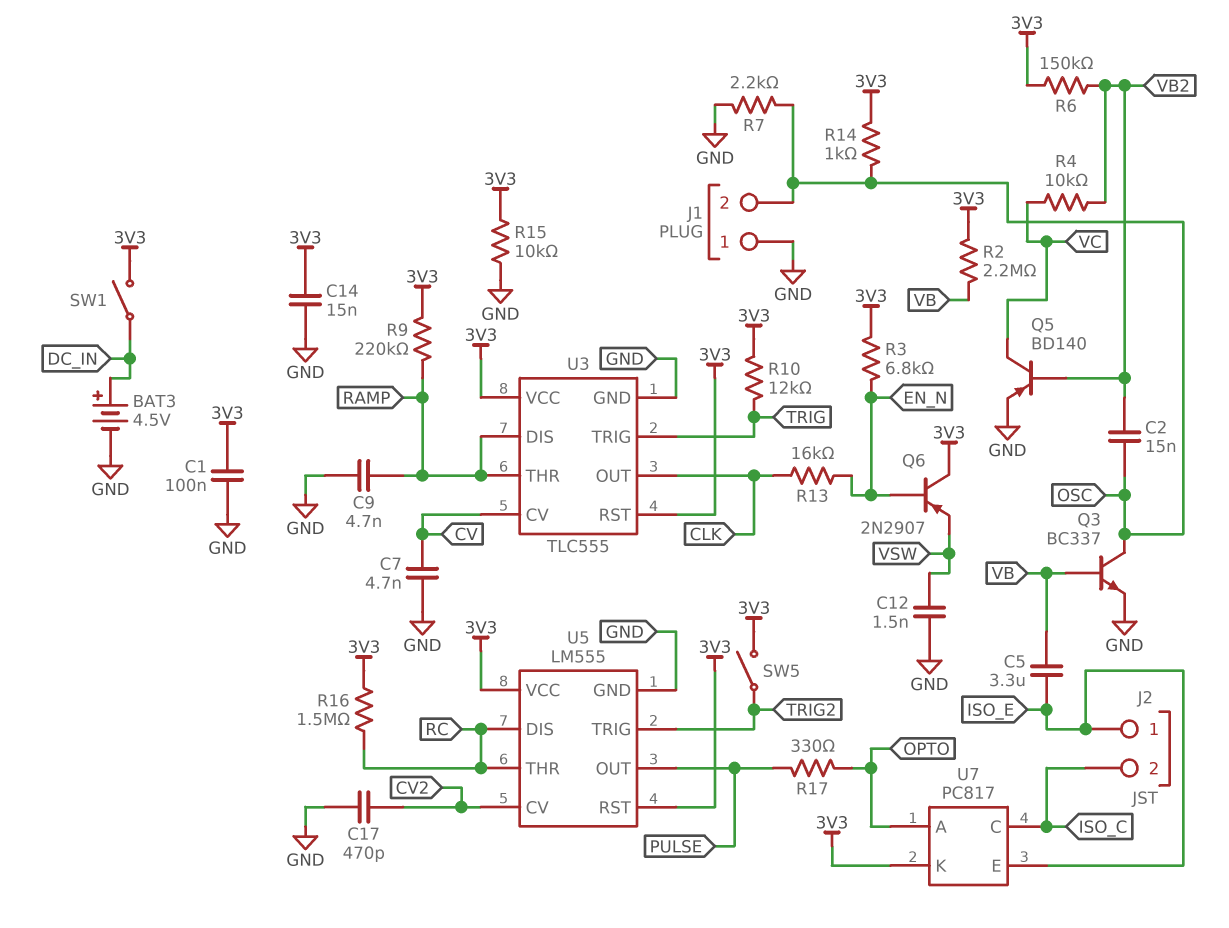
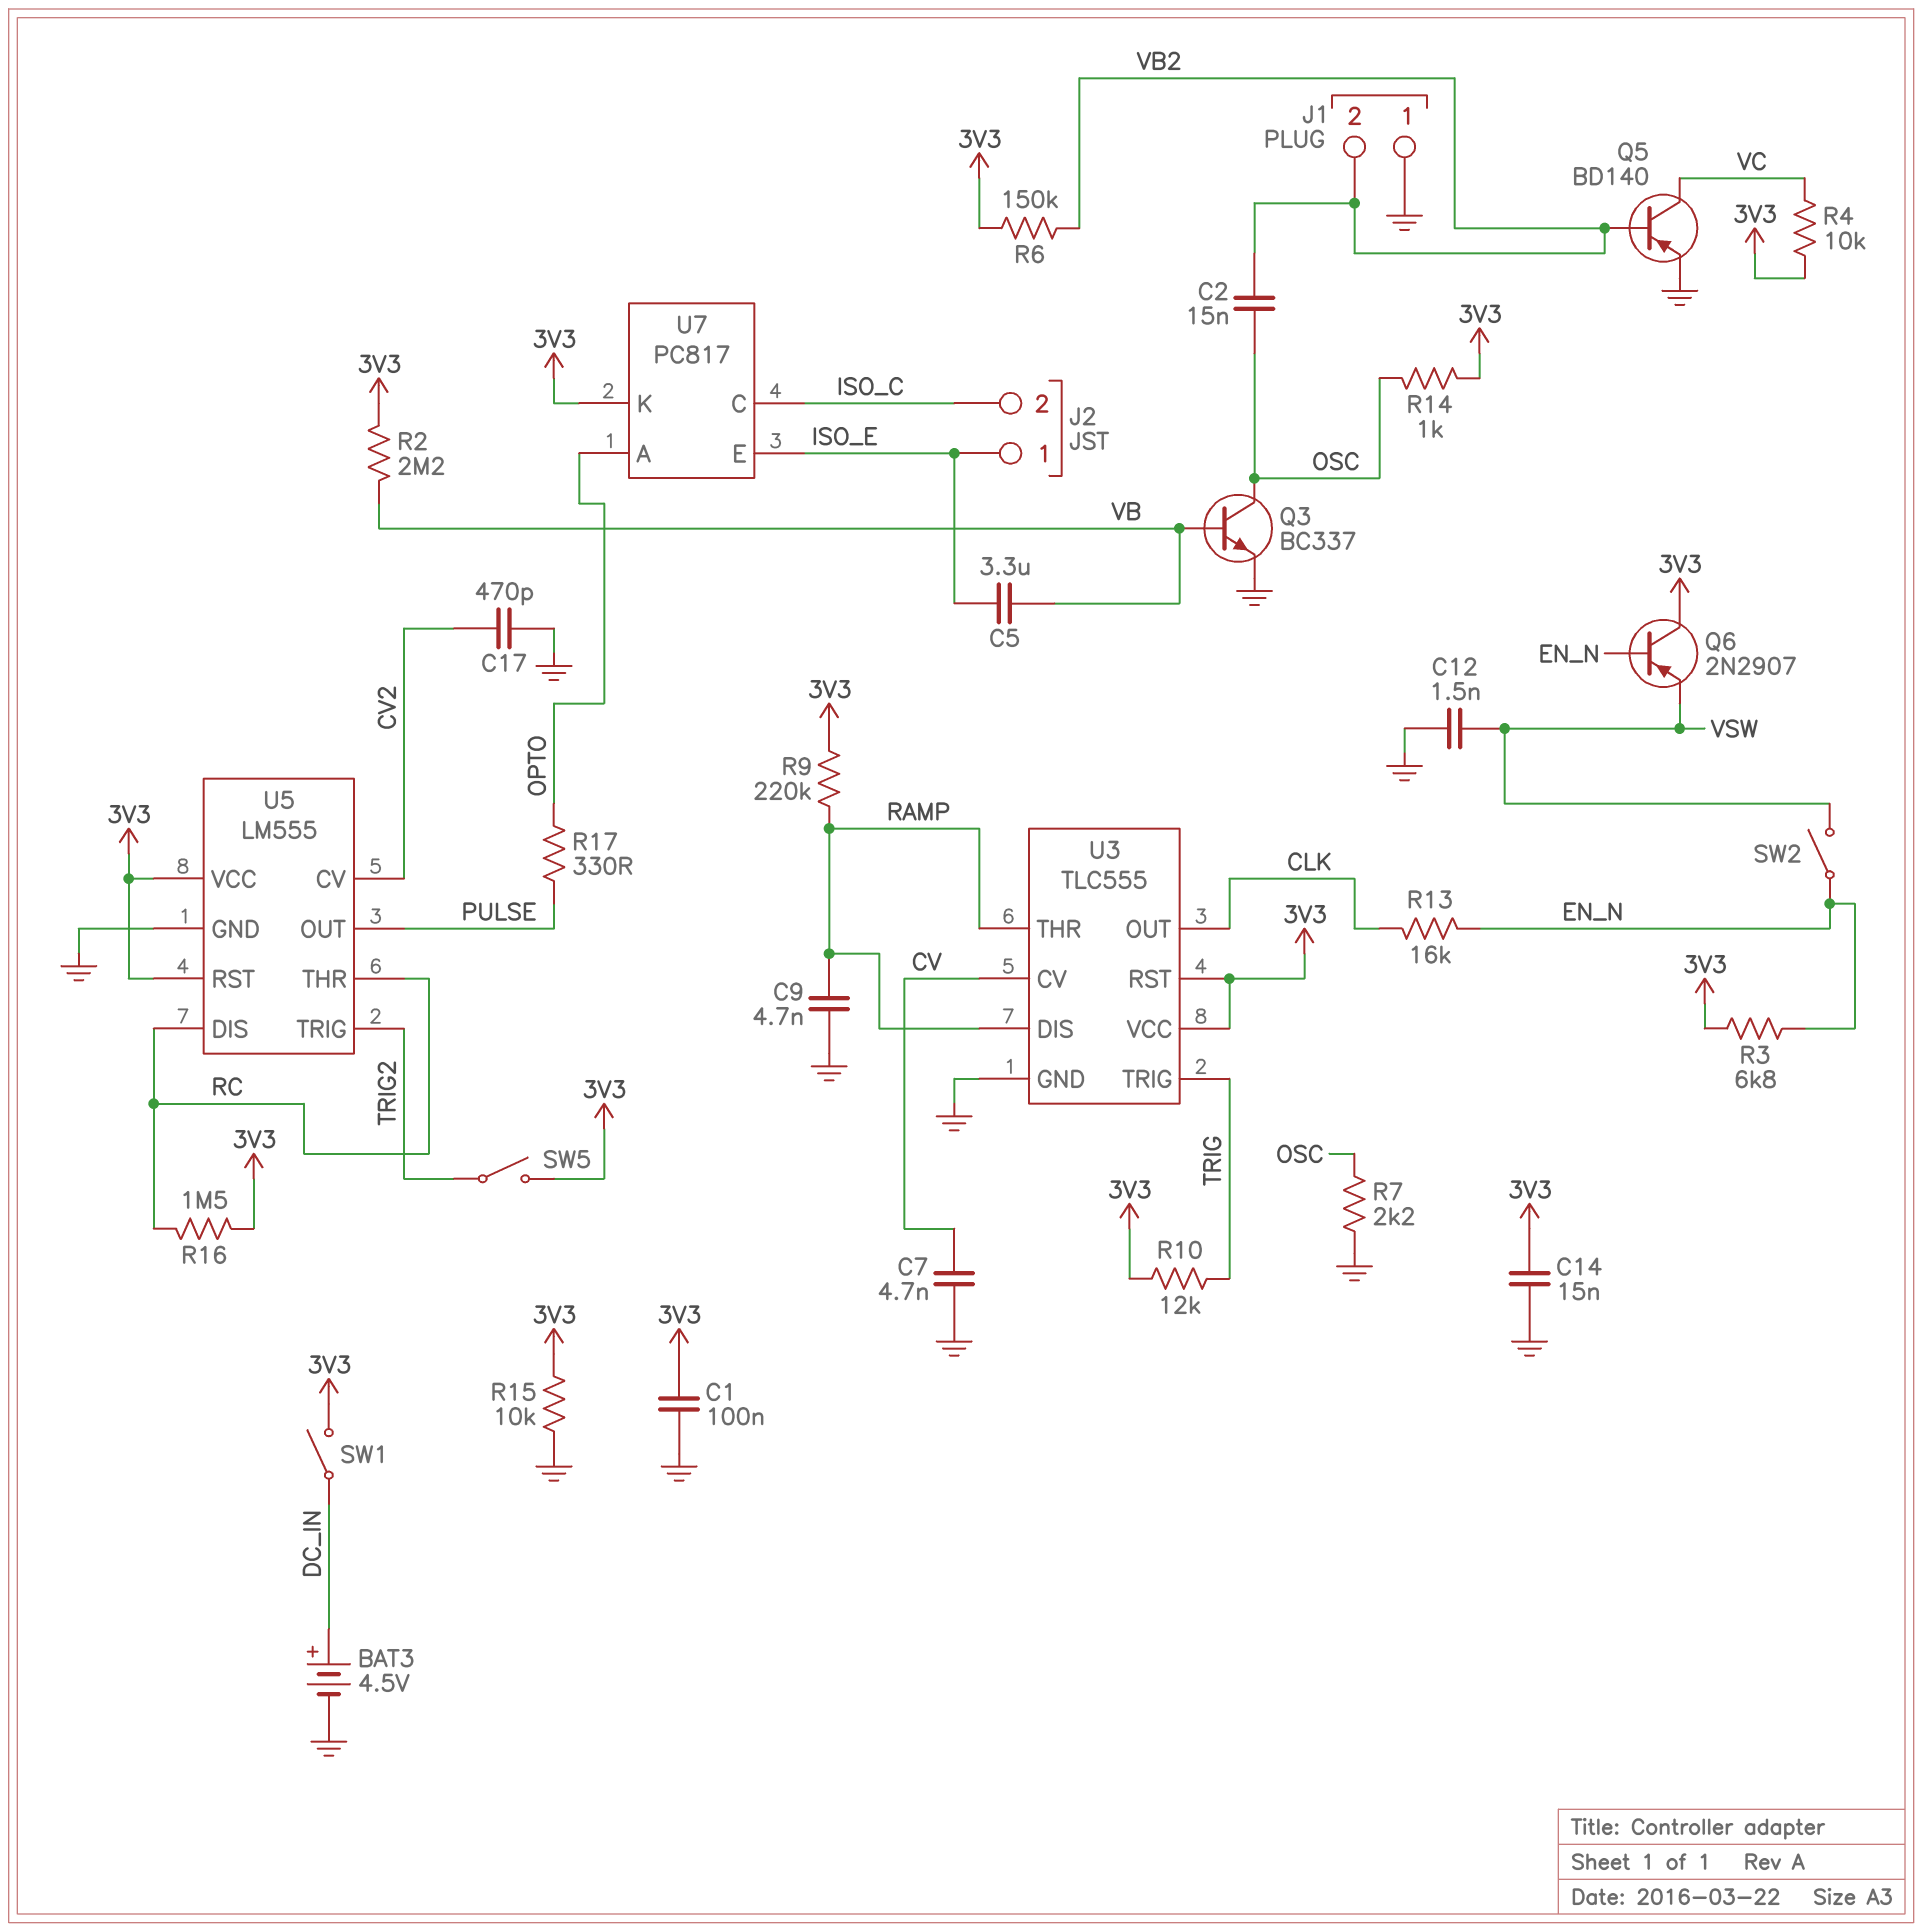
J1 pin 2: OSC -> VB2
R4: 10k (VB2, VC) -> 10k (3V3, VC)
SW2: none -> switch (EN_N, VSW)

